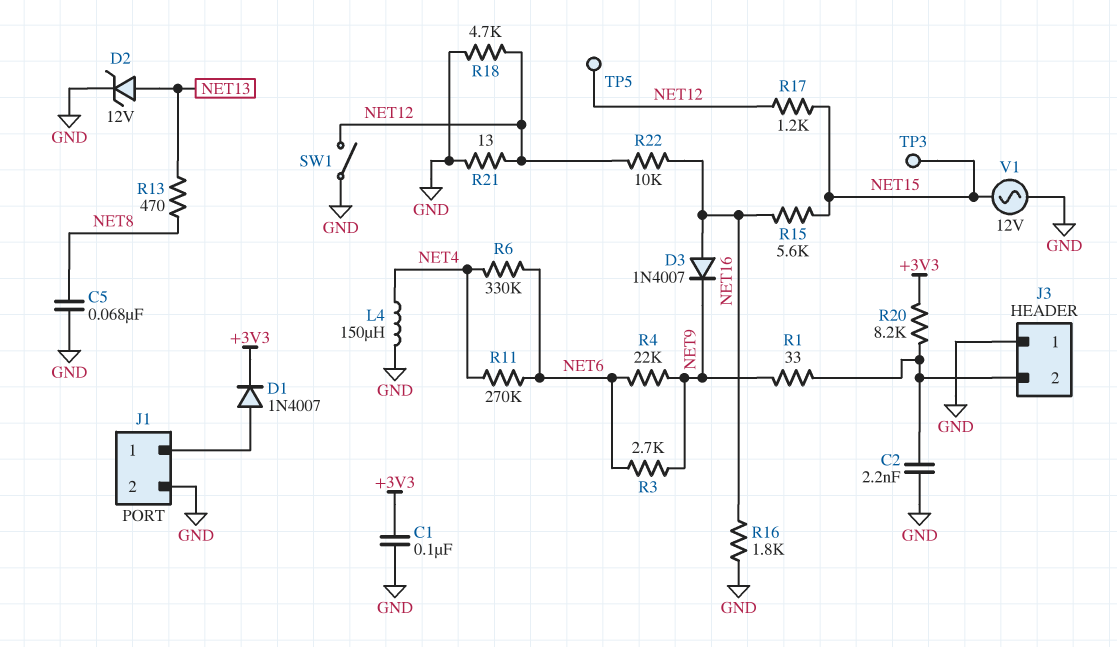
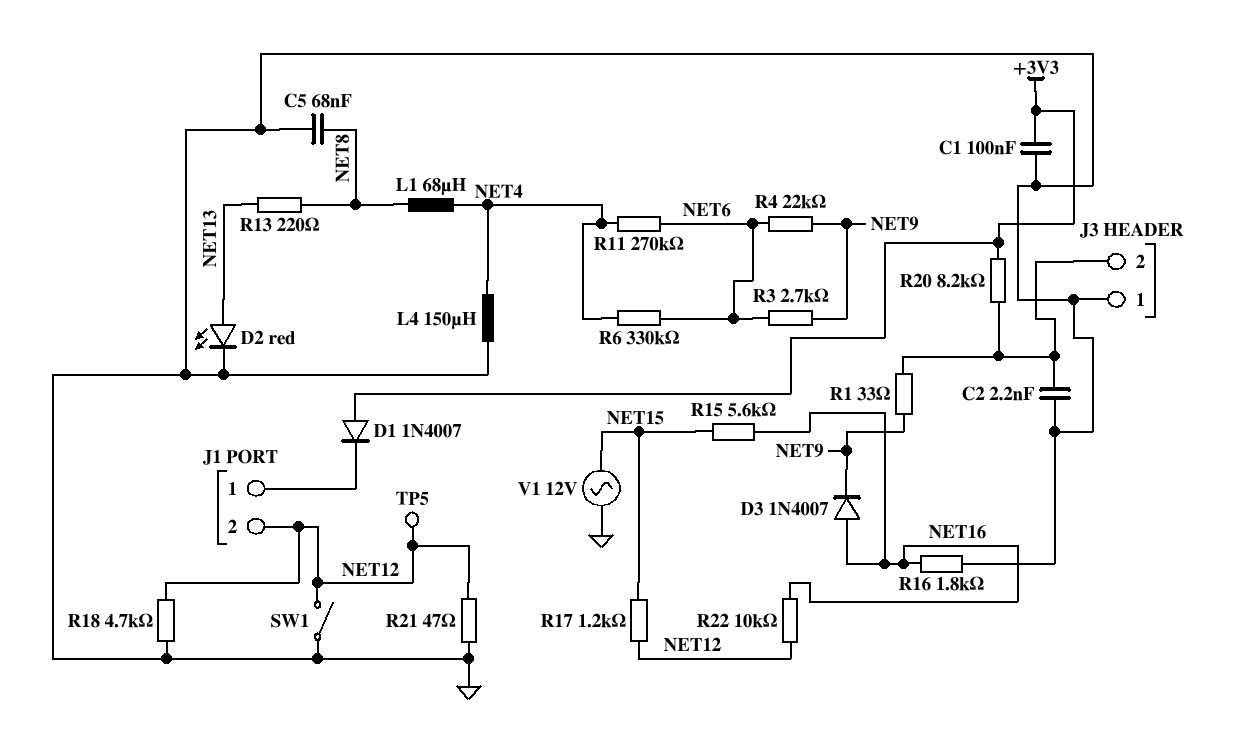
D1: diode 1N4007 (A J1/1, K +3V3) -> diode 1N4007 (A +3V3, K J1/1)
D2: zener 12V (A NET13, K GND) -> LED red (A NET13, K GND)
J1 pin 2: GND -> NET12
L1: none -> 68uH (NET4, NET8)
R13: 470 (NET8, NET13) -> 220 (NET8, NET13)
R21: 13 (GND, NET12) -> 47 (GND, NET12)
TP3: test point (NET15) -> none

